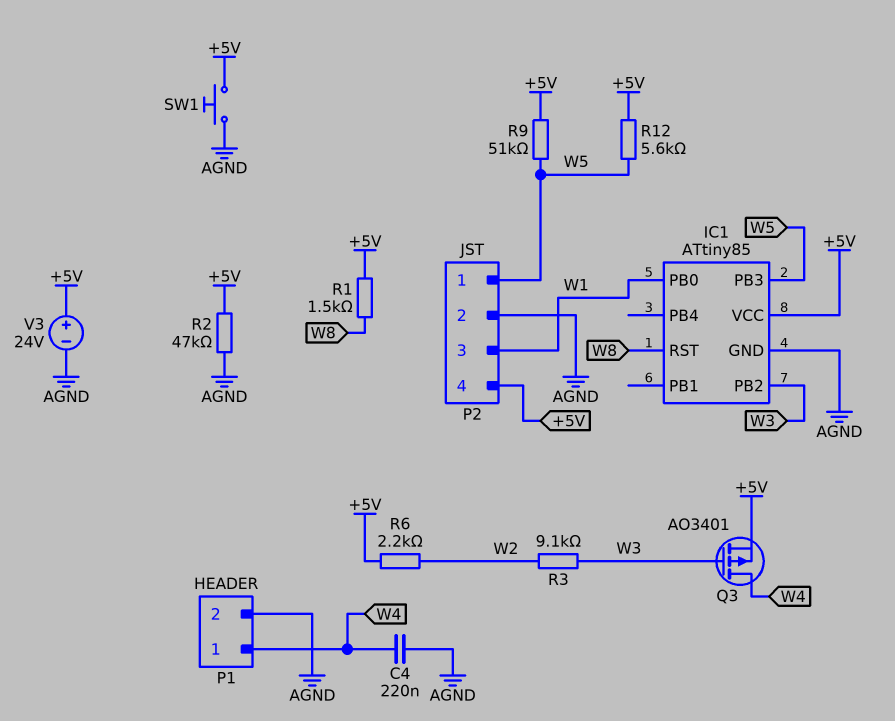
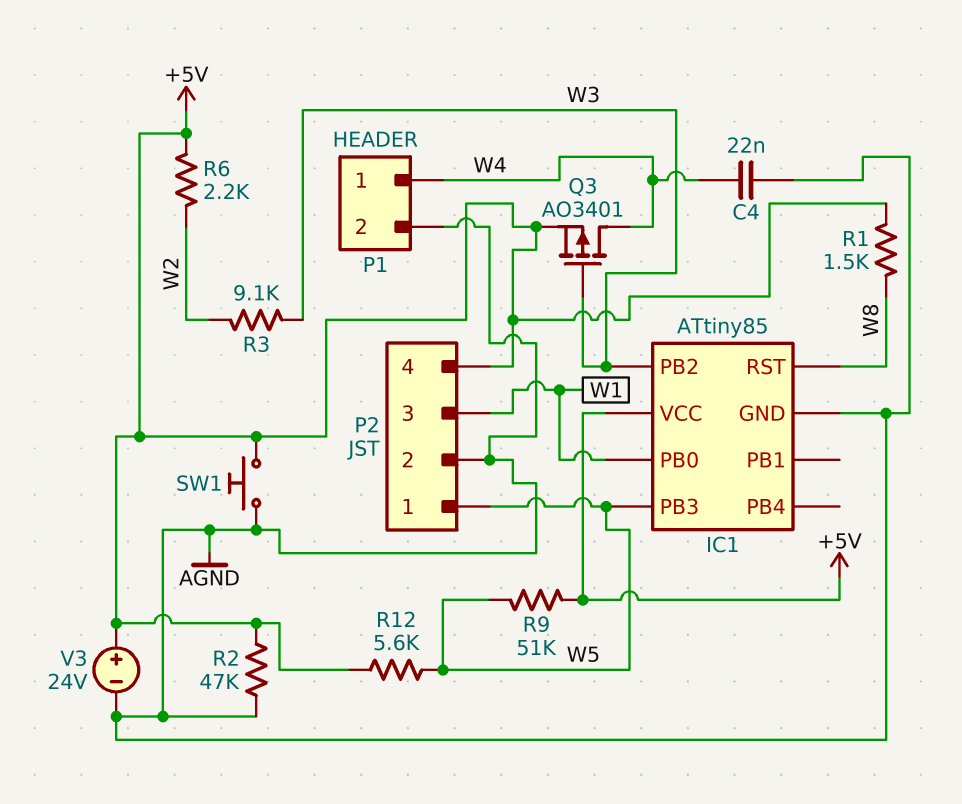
C4: 220nF (AGND, W4) -> 22nF (AGND, W4)

